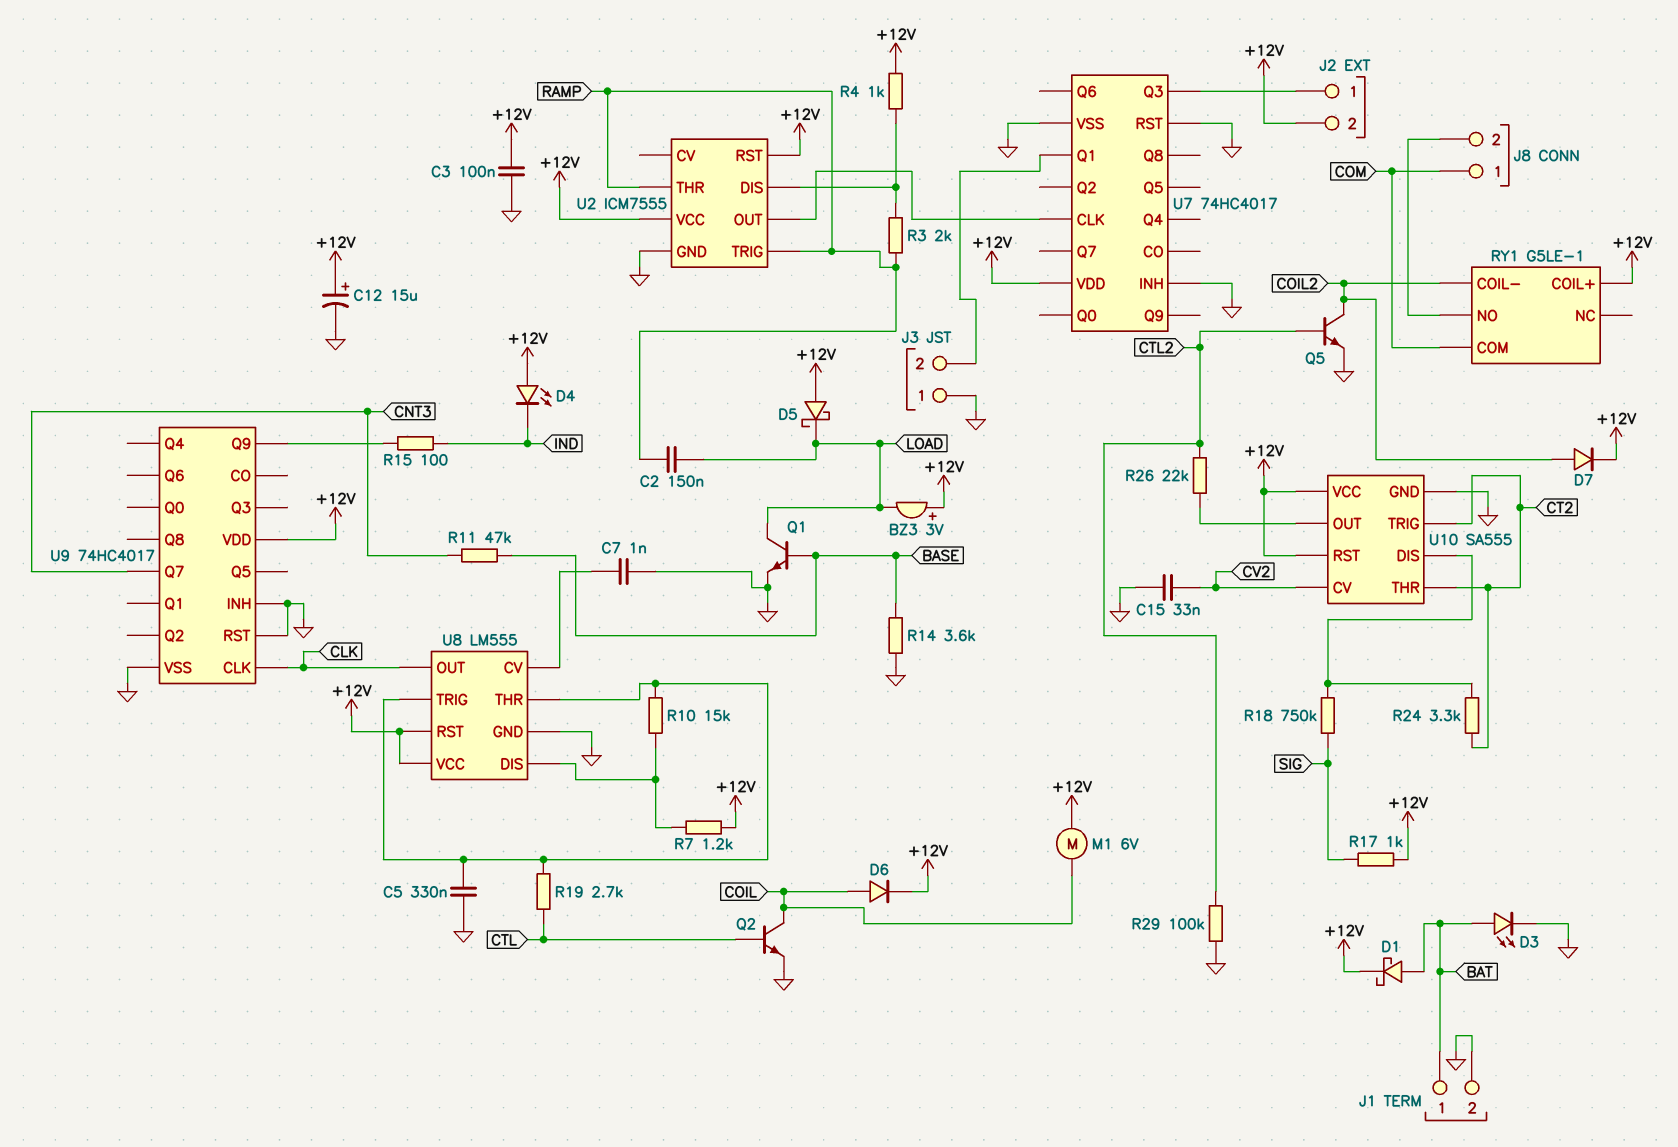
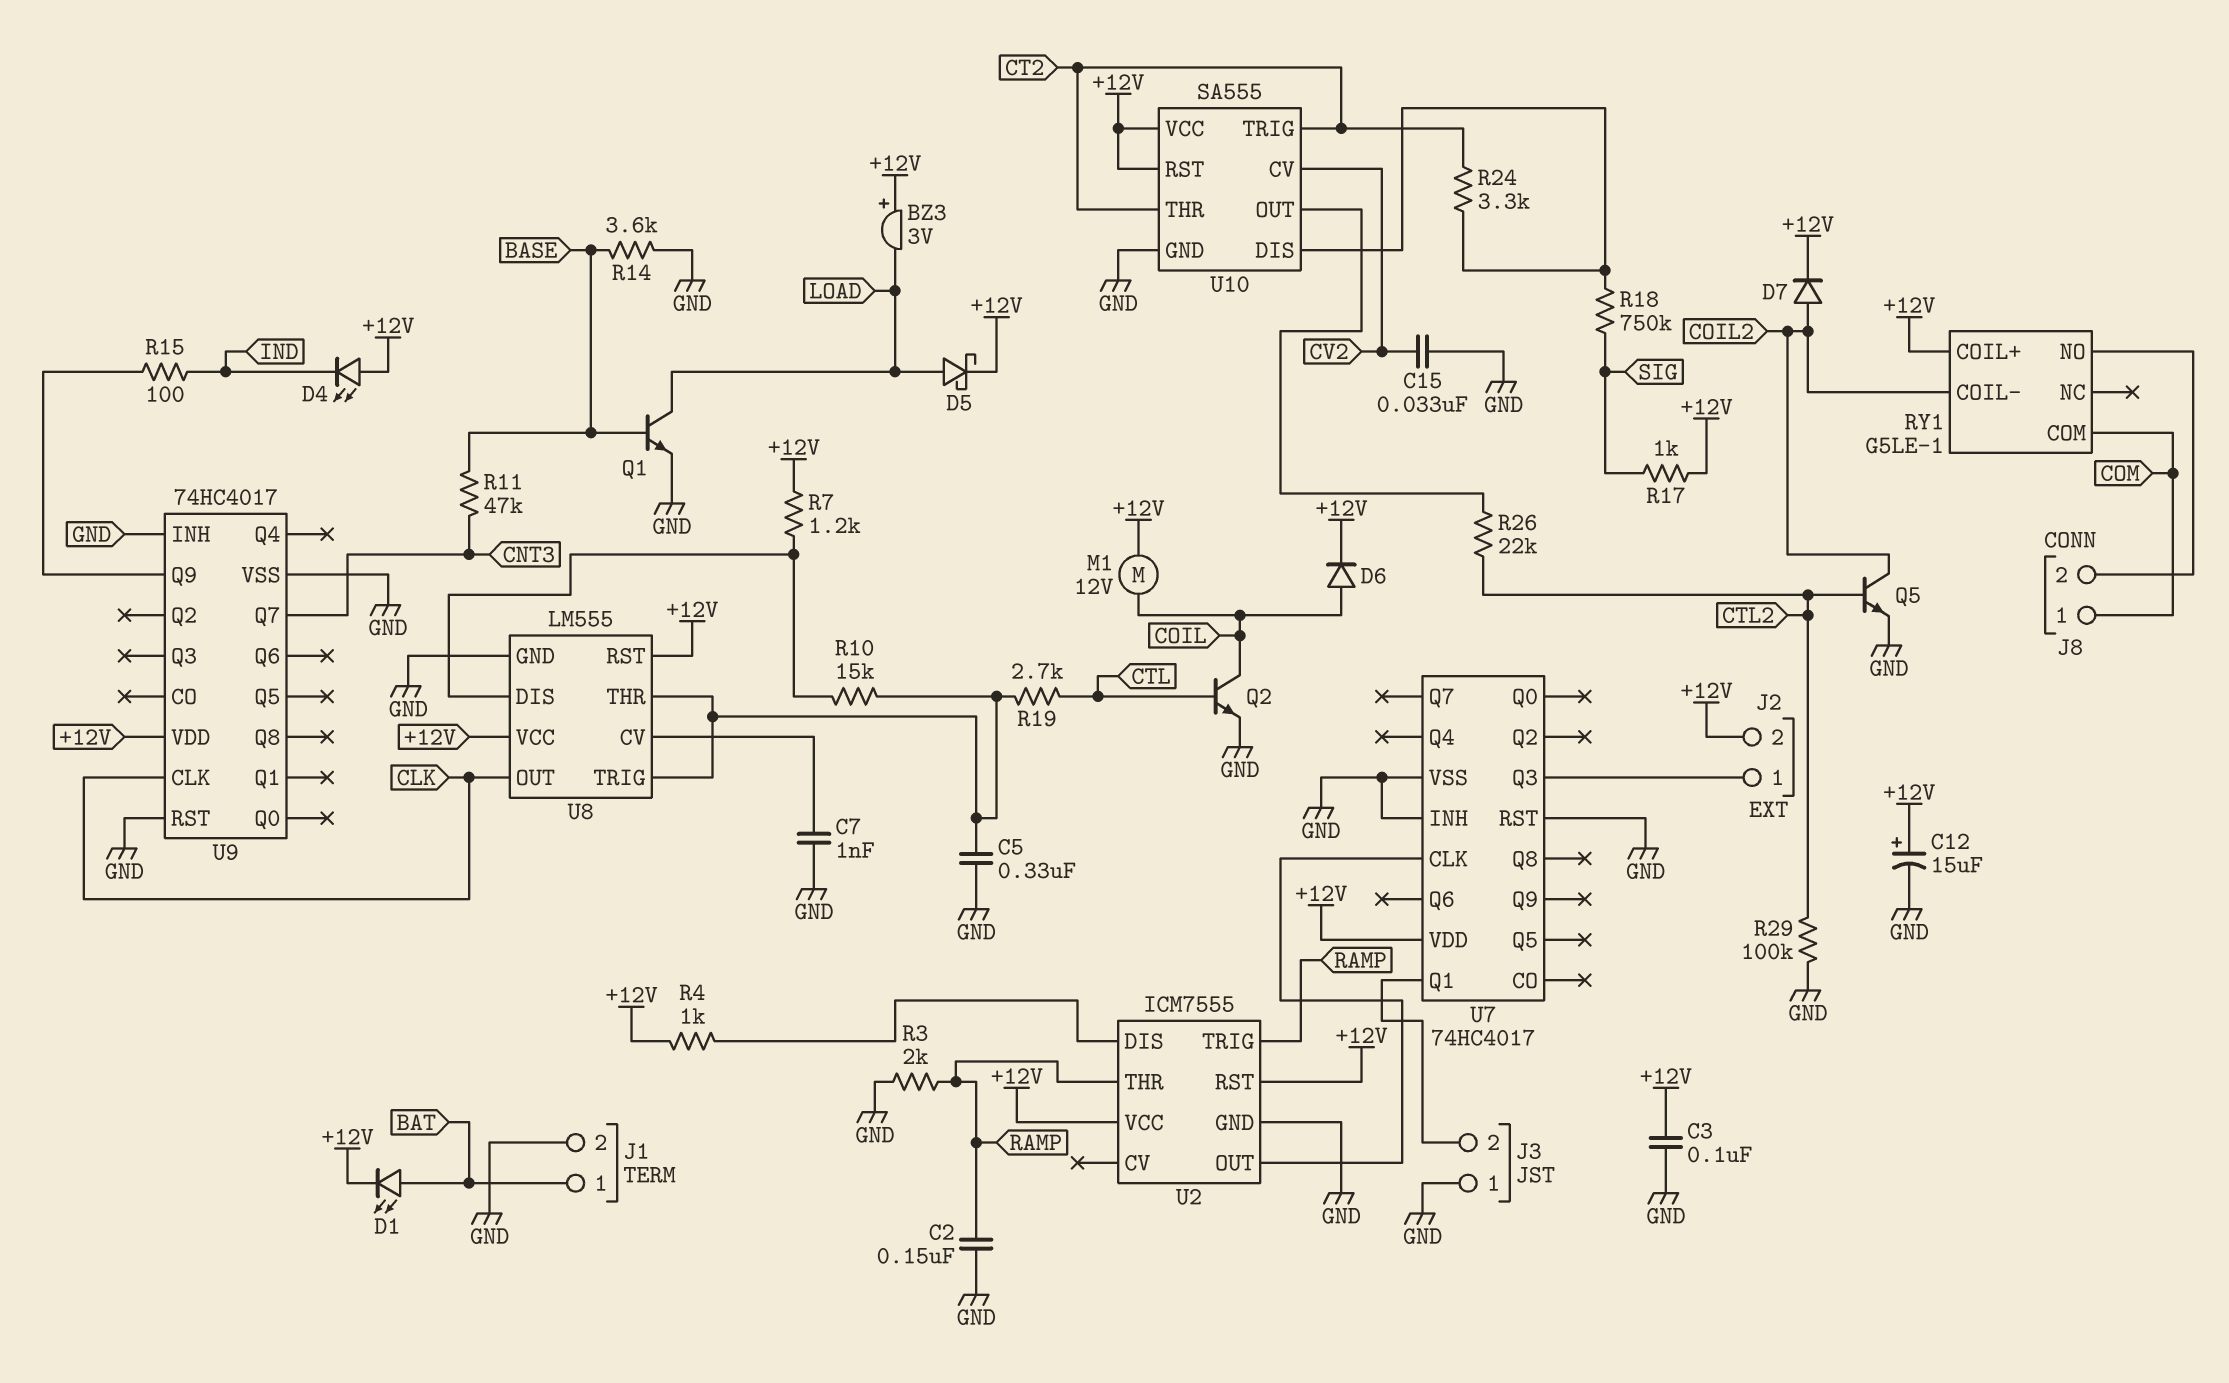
C2: 150nF (LOAD, RAMP) -> 150nF (GND, RAMP)
D1: schottky (A BAT, K +12V) -> LED (A BAT, K +12V)
D3: LED (A BAT, K GND) -> none
D5: schottky (A +12V, K LOAD) -> schottky (A LOAD, K +12V)
M1: motor 6V (+12V, COIL) -> motor 12V (+12V, COIL)
R3: 2k (RAMP, U2/DIS) -> 2k (GND, RAMP)

